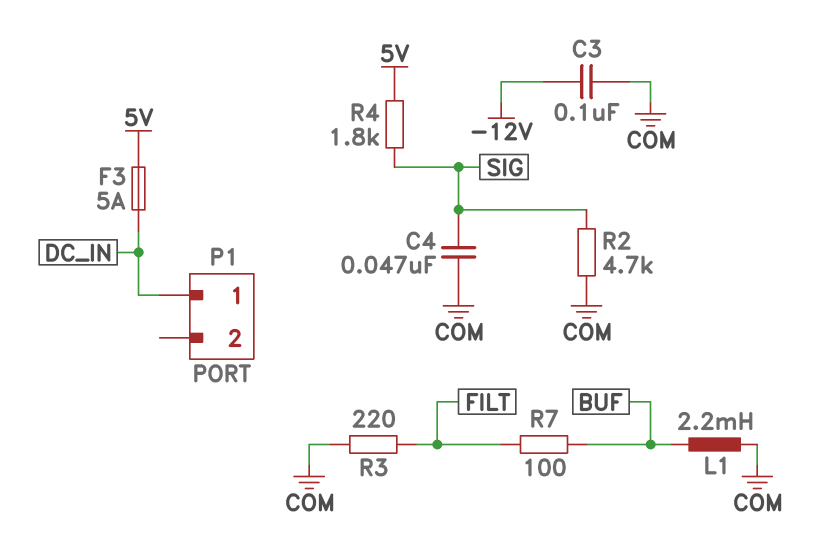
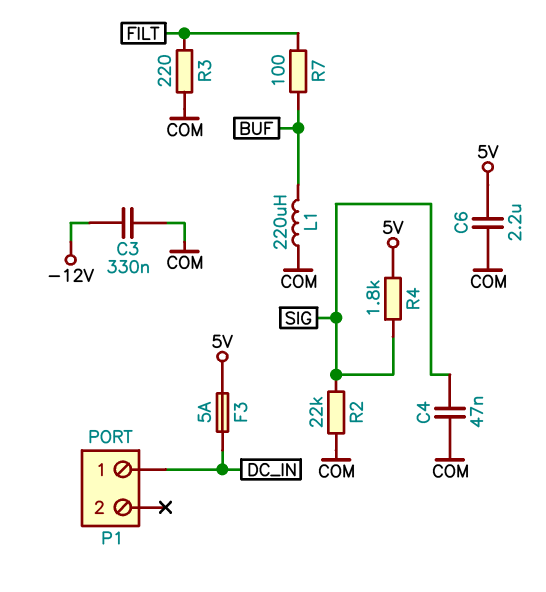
C3: 100nF (-12V, COM) -> 330nF (-12V, COM)
C6: none -> 2.2uF (5V, COM)
L1: 2.2mH (BUF, COM) -> 220uH (BUF, COM)
R2: 4.7k (COM, SIG) -> 22k (COM, SIG)

